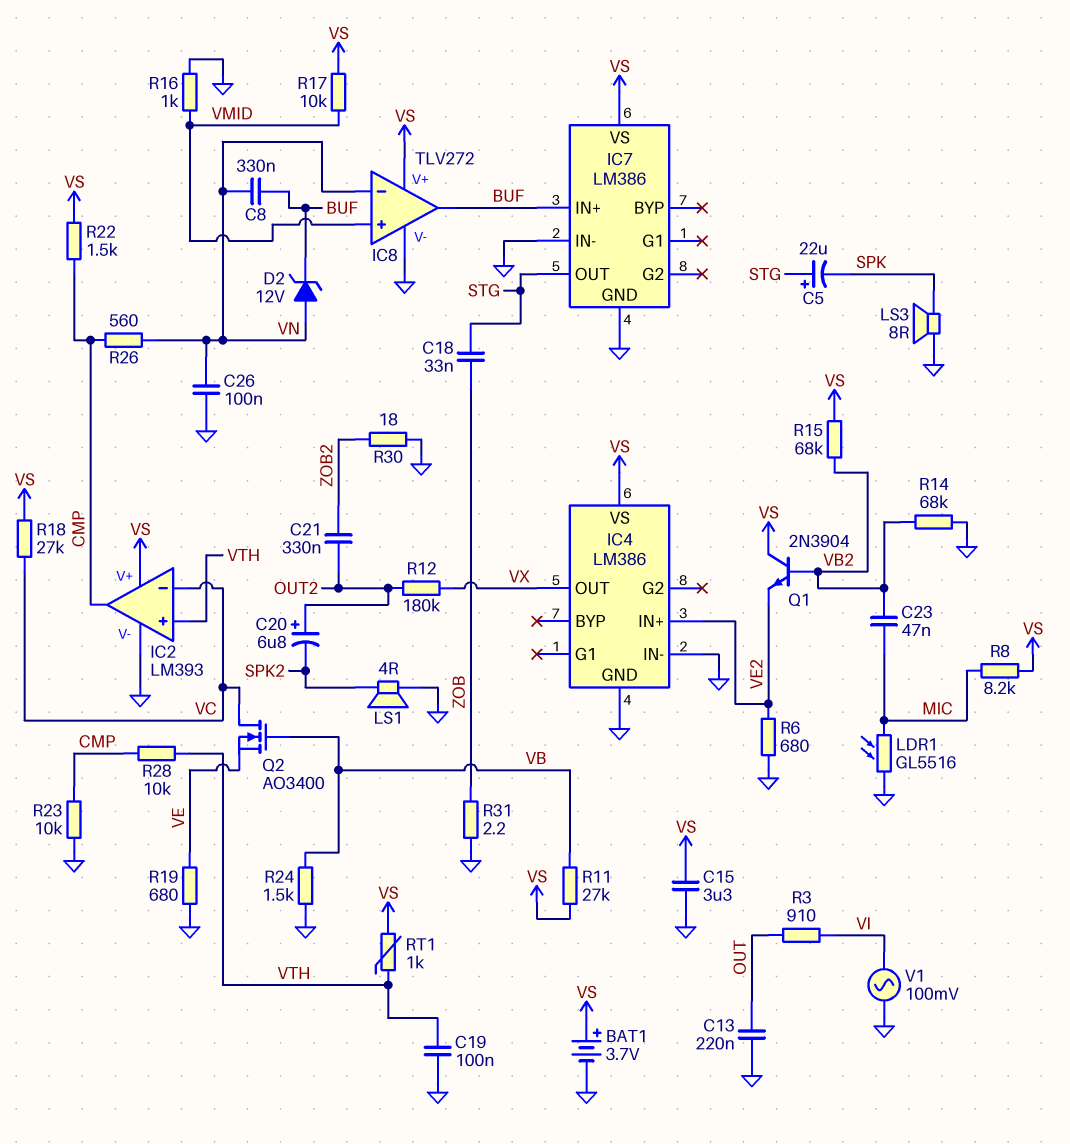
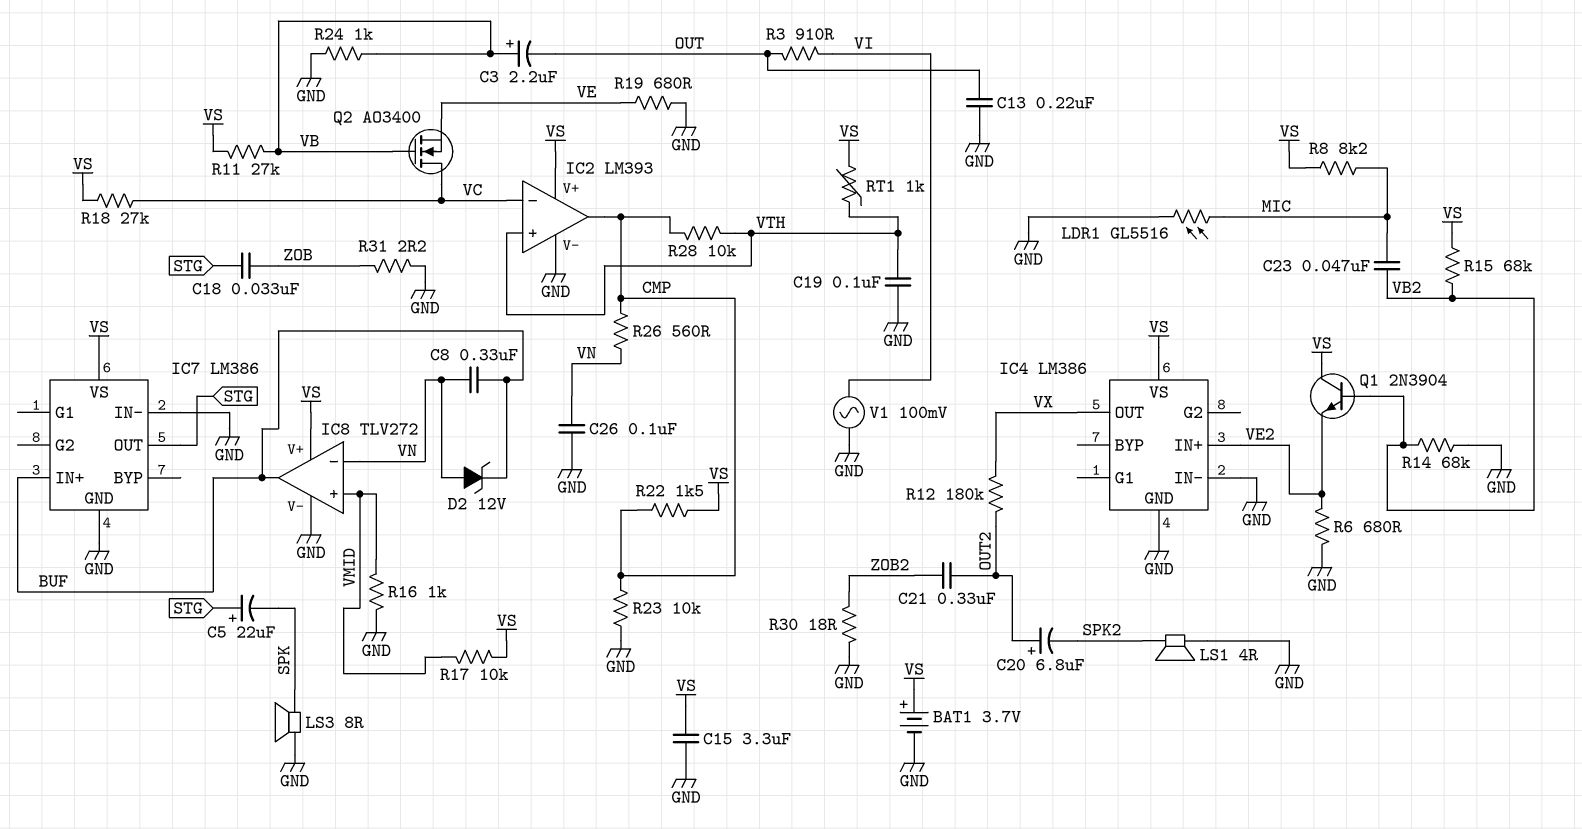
C3: none -> 2.2uF (plus VB, minus OUT)
R24: 1.5k (GND, VB) -> 1k (GND, VB)

